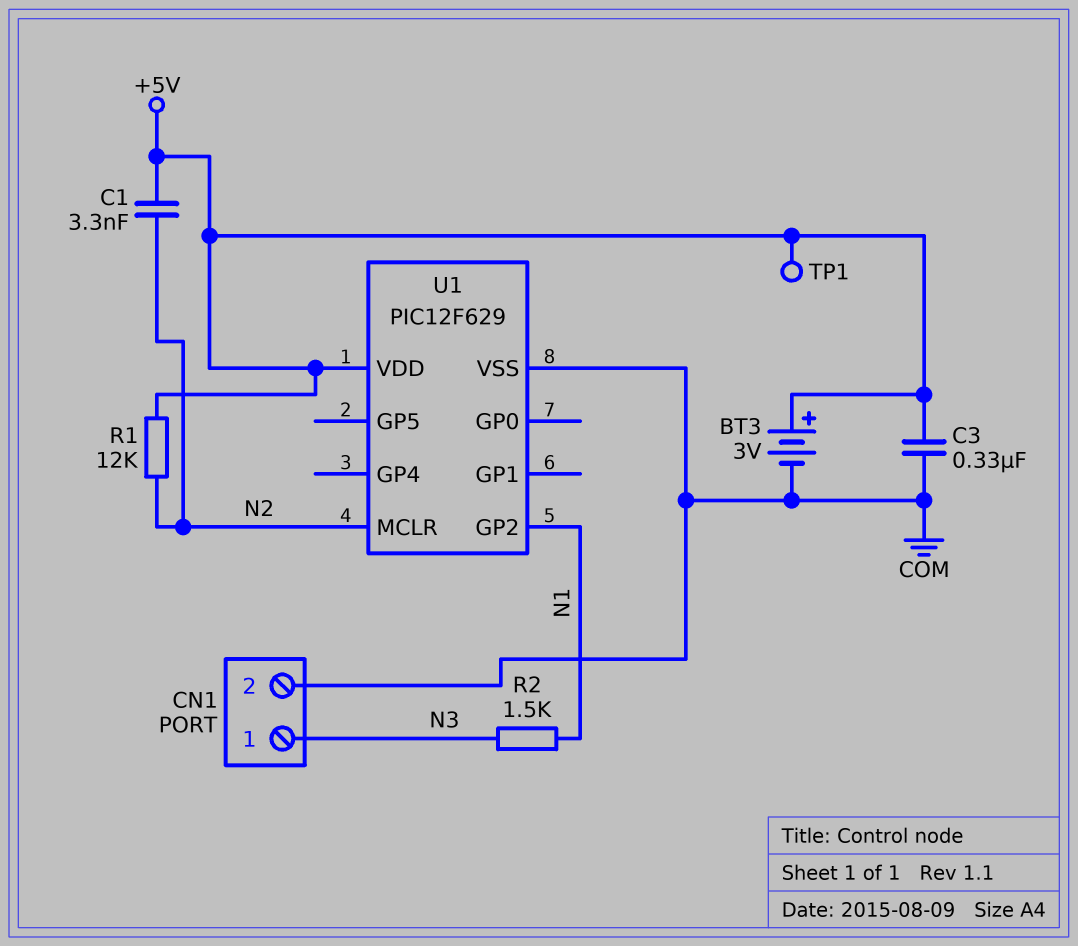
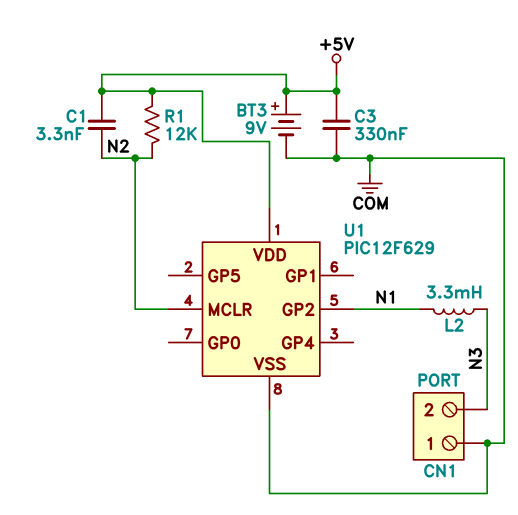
BT3: 3V (plus +5V, minus COM) -> 9V (plus +5V, minus COM)
CN1 pin 1: N3 -> COM
CN1 pin 2: COM -> N3
L2: none -> 3.3mH (N1, N3)
R2: 1.5k (N1, N3) -> none
TP1: test point (+5V) -> none

